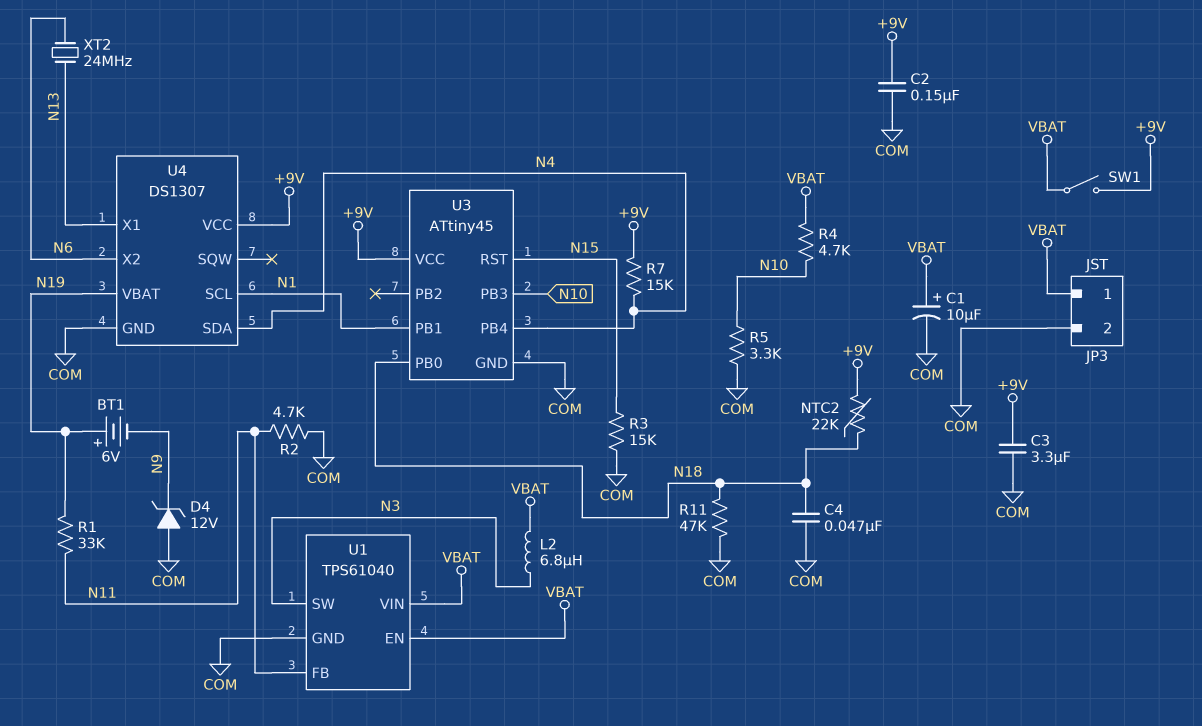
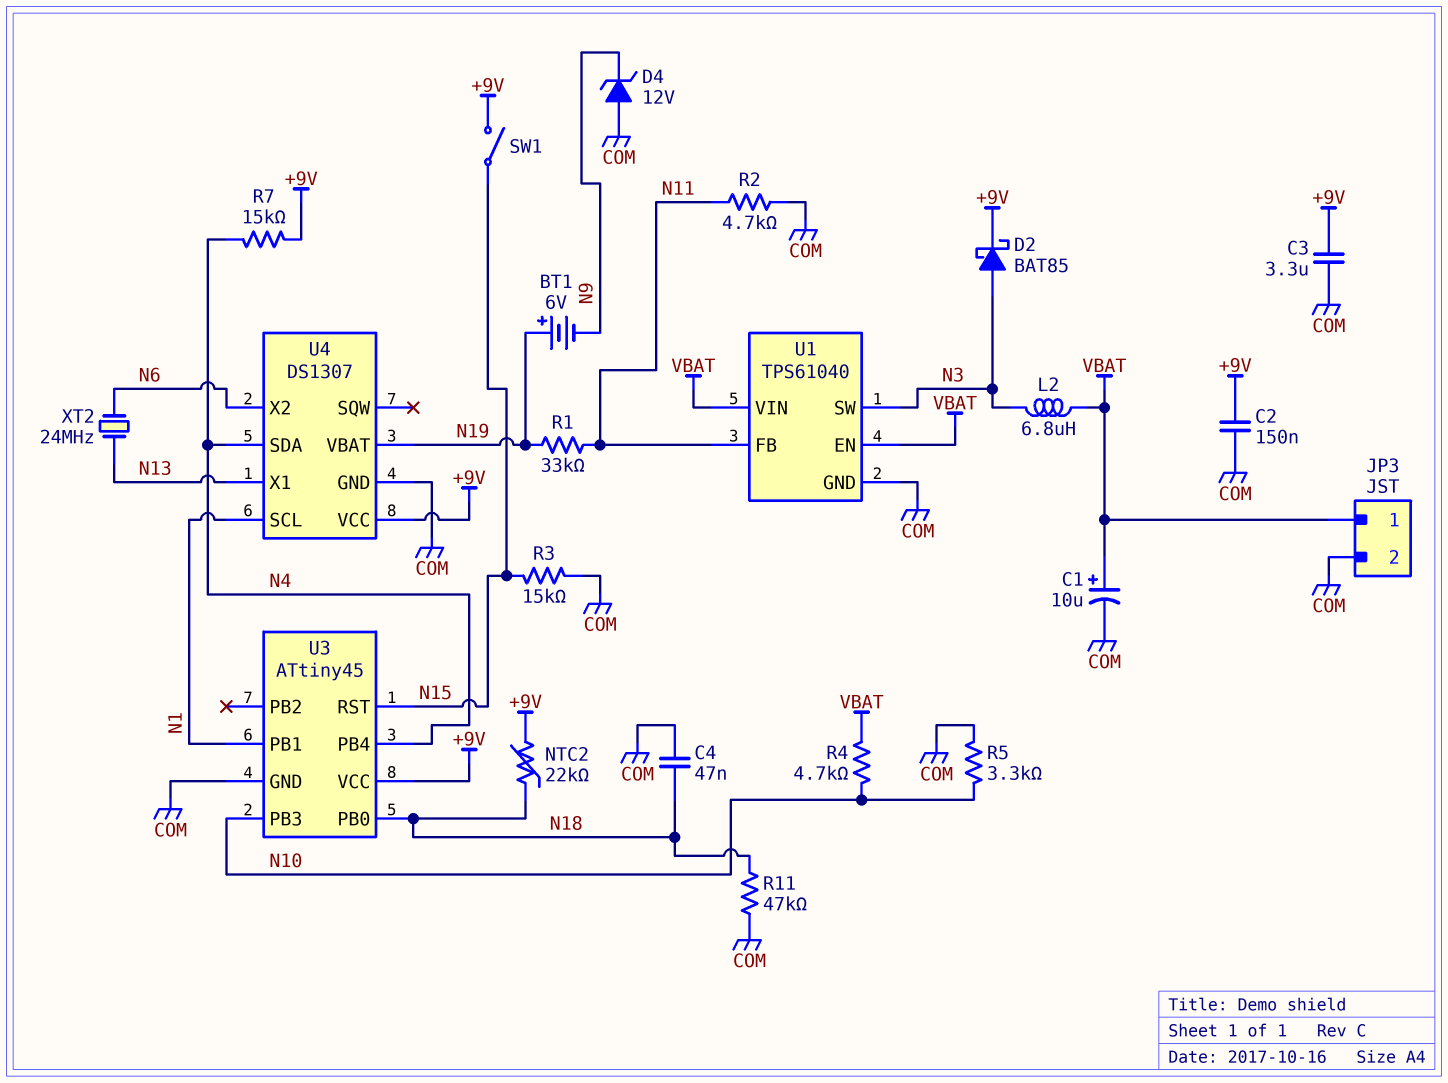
D2: none -> schottky BAT85 (A N3, K +9V)
SW1: switch (+9V, VBAT) -> switch (+9V, N15)

